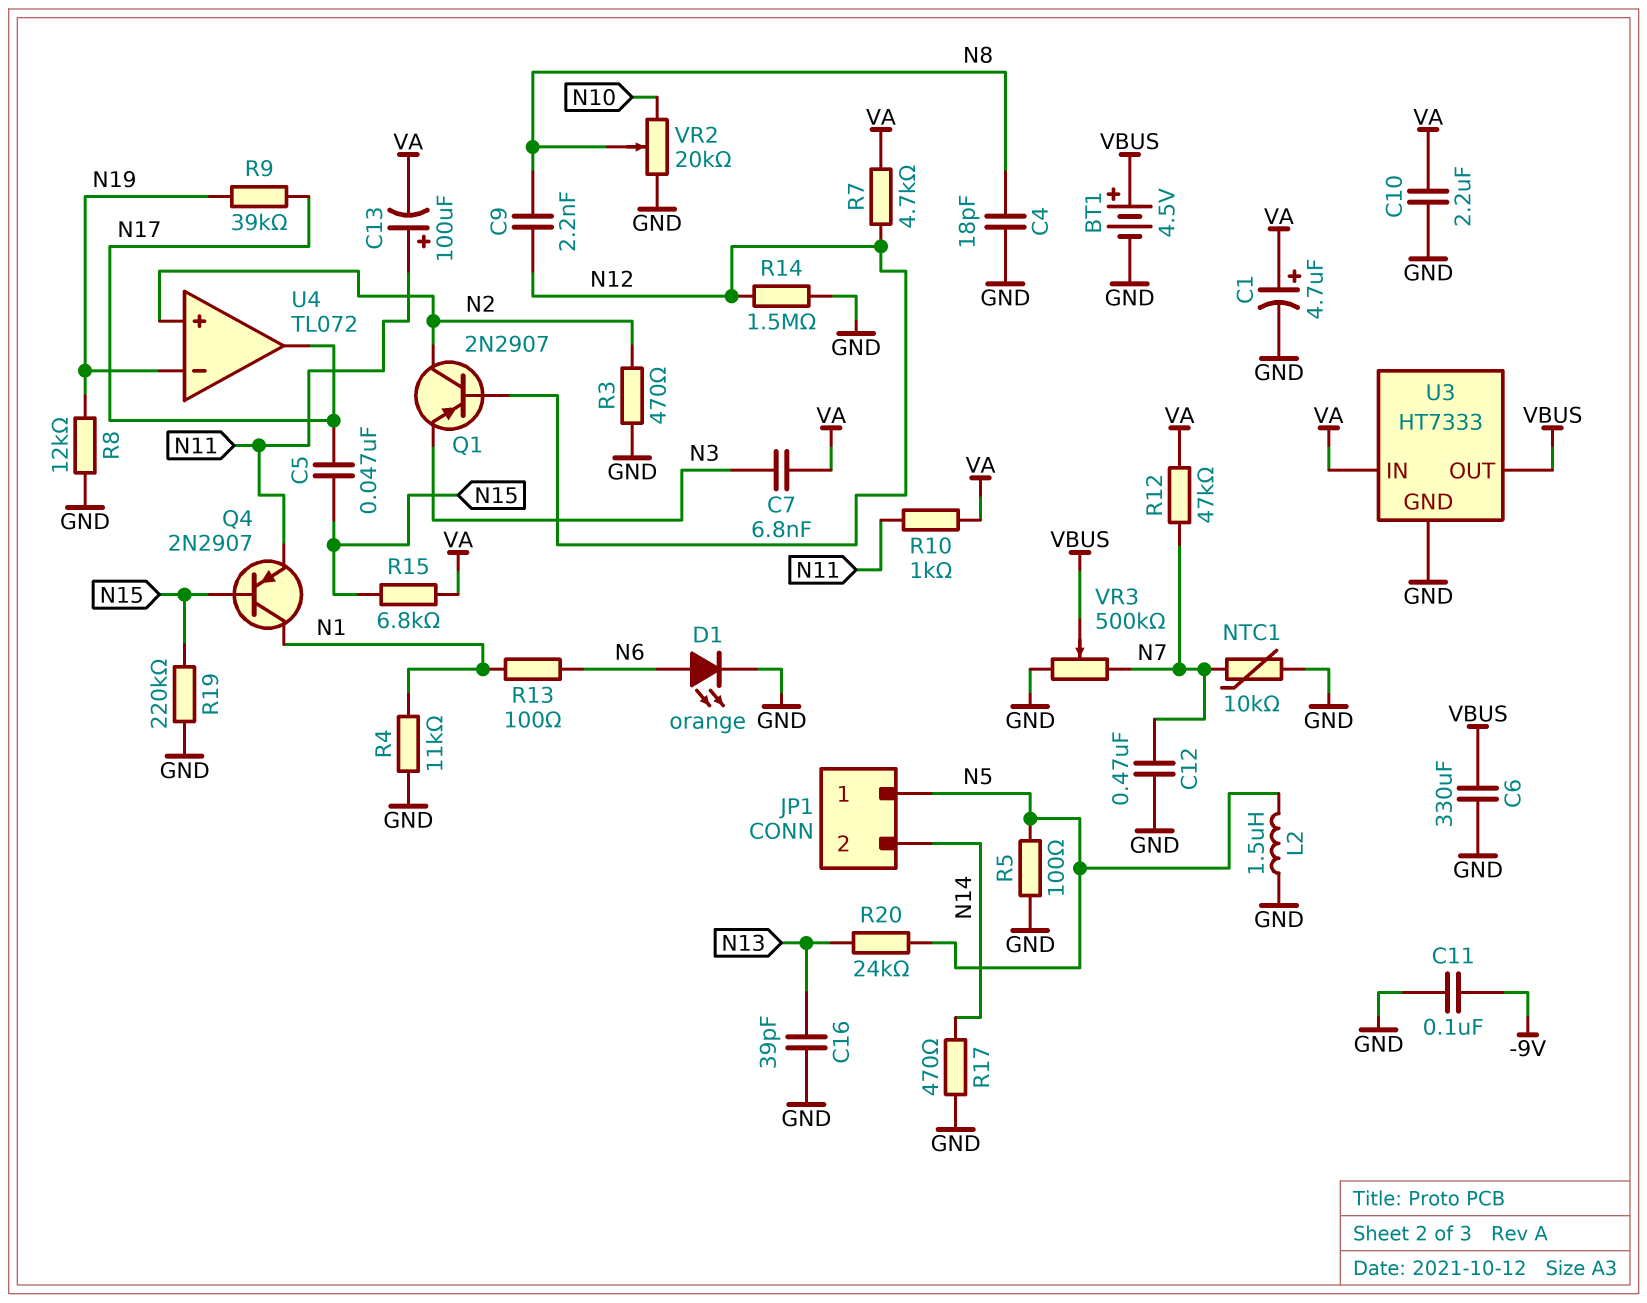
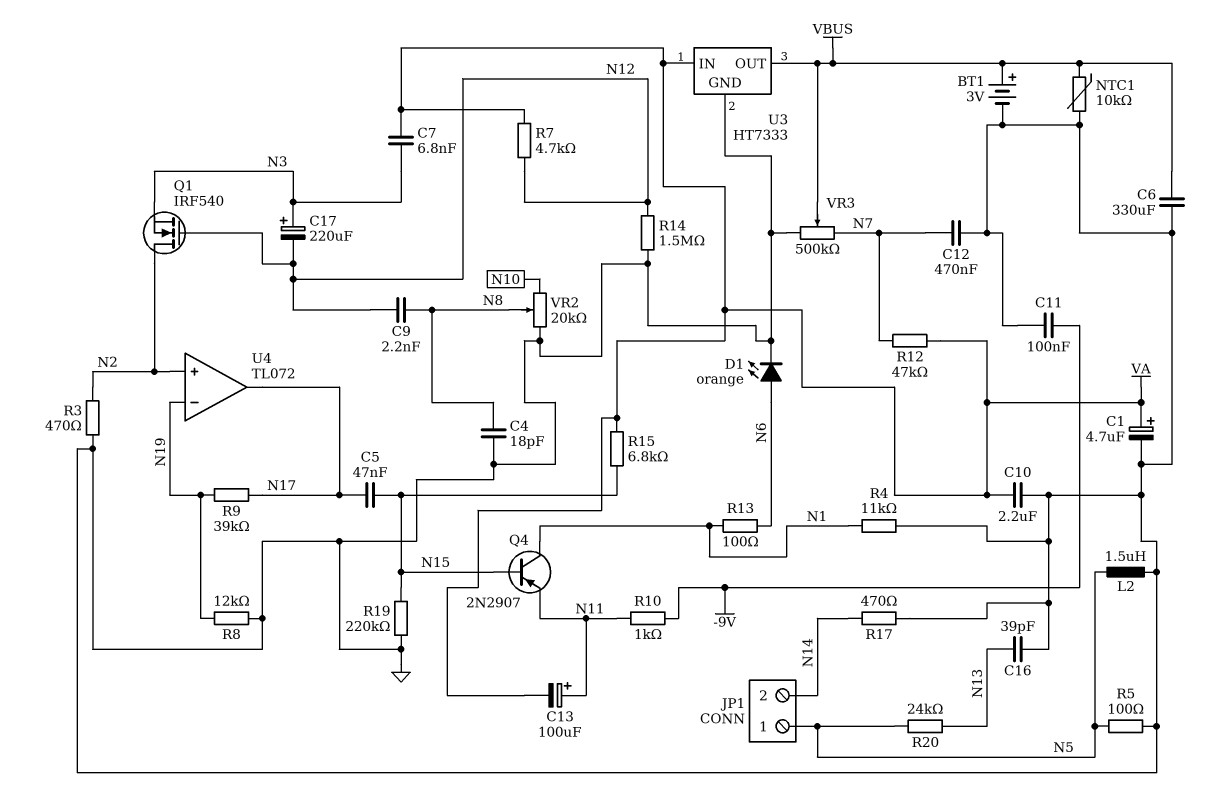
BT1: 4.5V (plus VBUS, minus GND) -> 3V (plus VBUS, minus GND)
C17: none -> 220uF (plus N3, minus N12)
NTC1: 10k (GND, N7) -> 10k (GND, VBUS)
Q1: PNP 2N2907 (B N12, C N2, E N3) -> NMOS IRF540 (G N12, D N2, S N3)
R10: 1k (N11, VA) -> 1k (-9V, N11)

